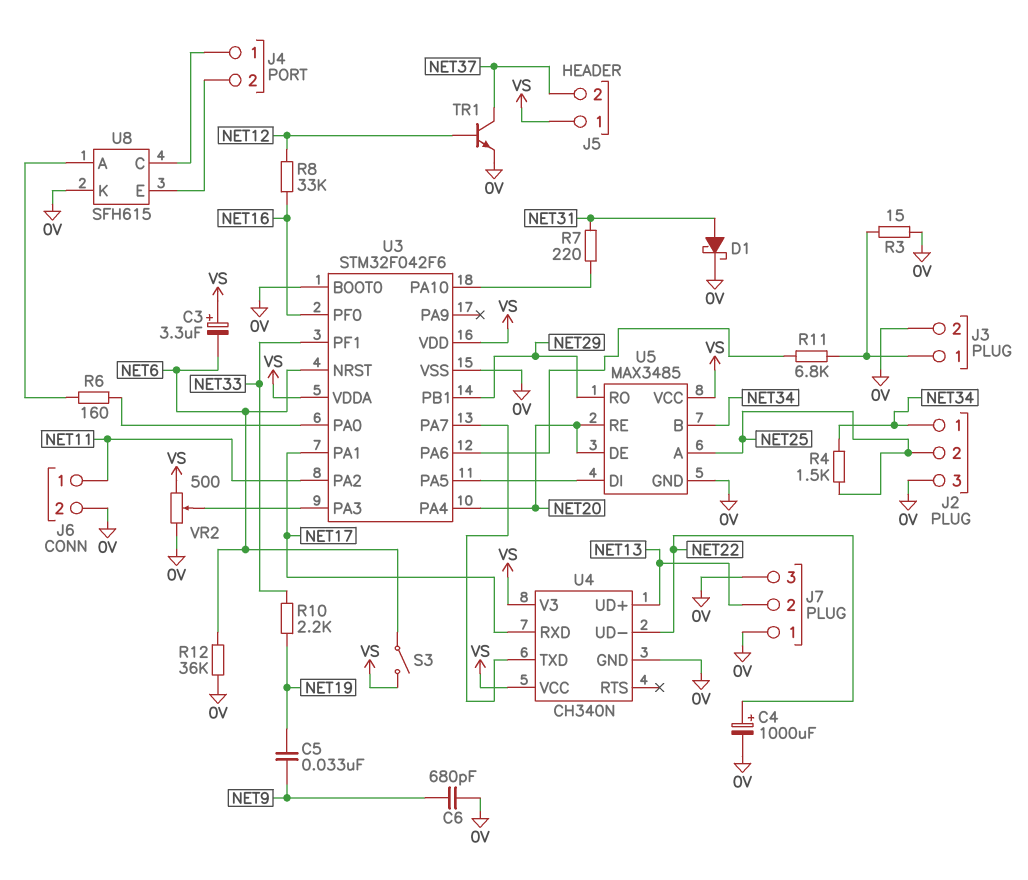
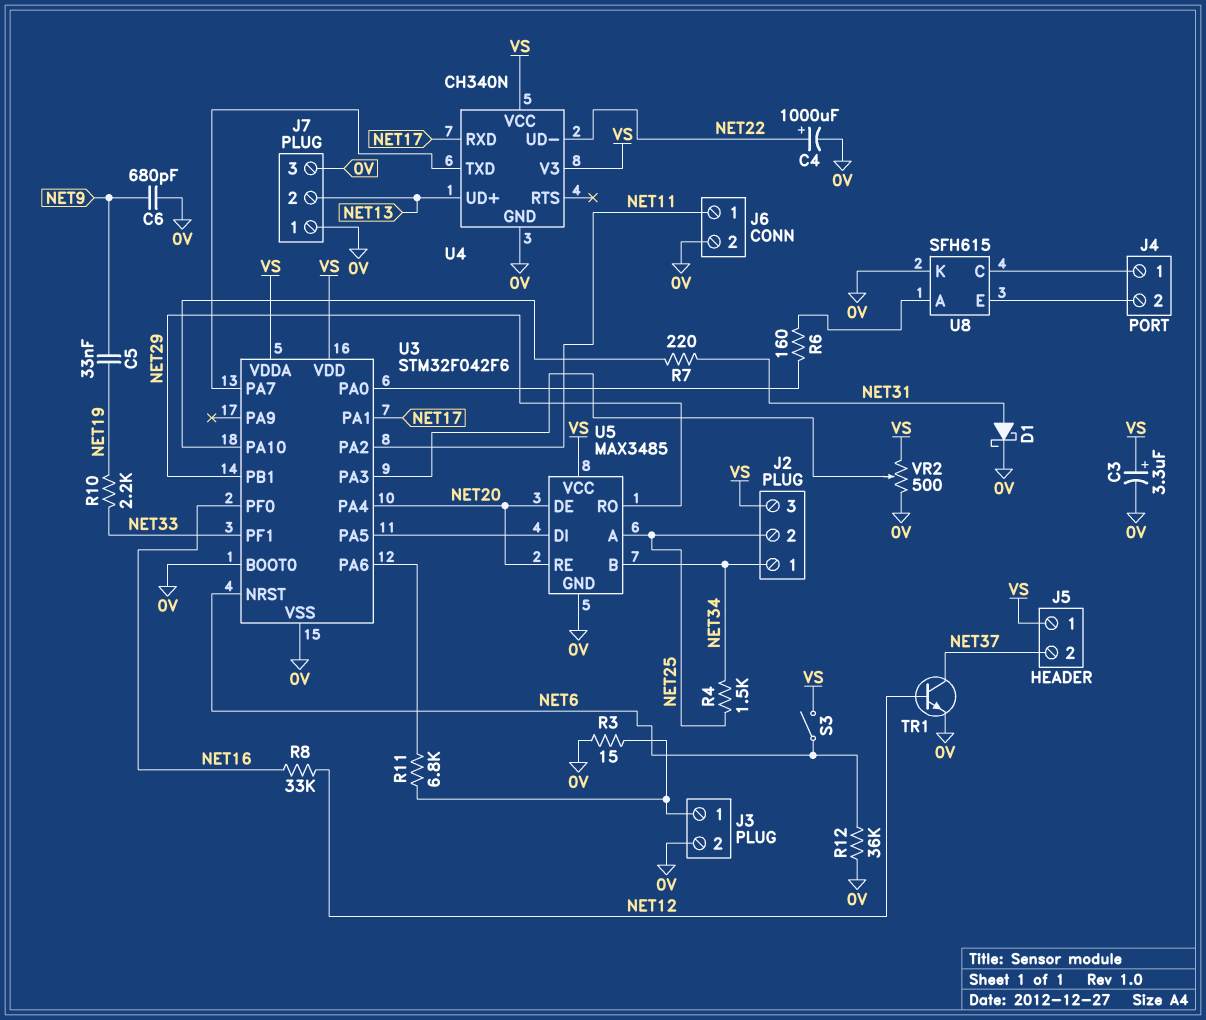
C3: 3.3uF (plus VS, minus NET6) -> 3.3uF (plus VS, minus 0V)
J2 pin 3: 0V -> VS

